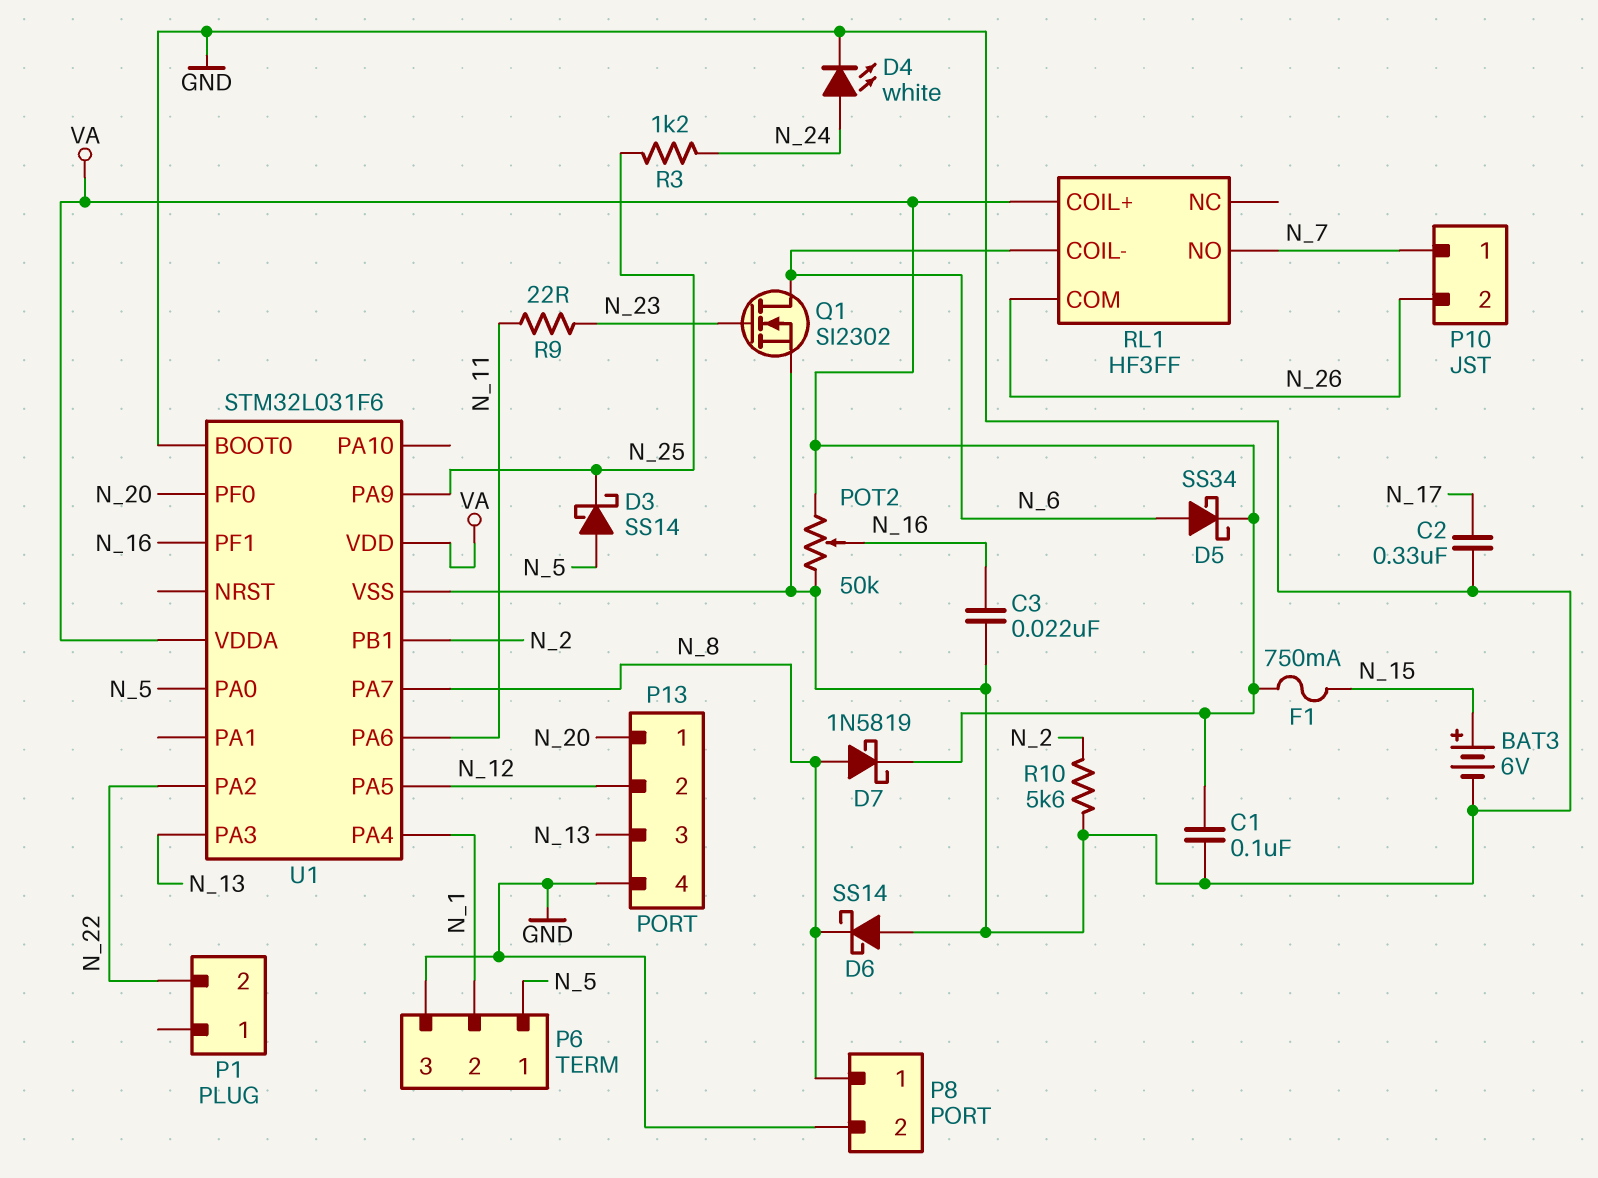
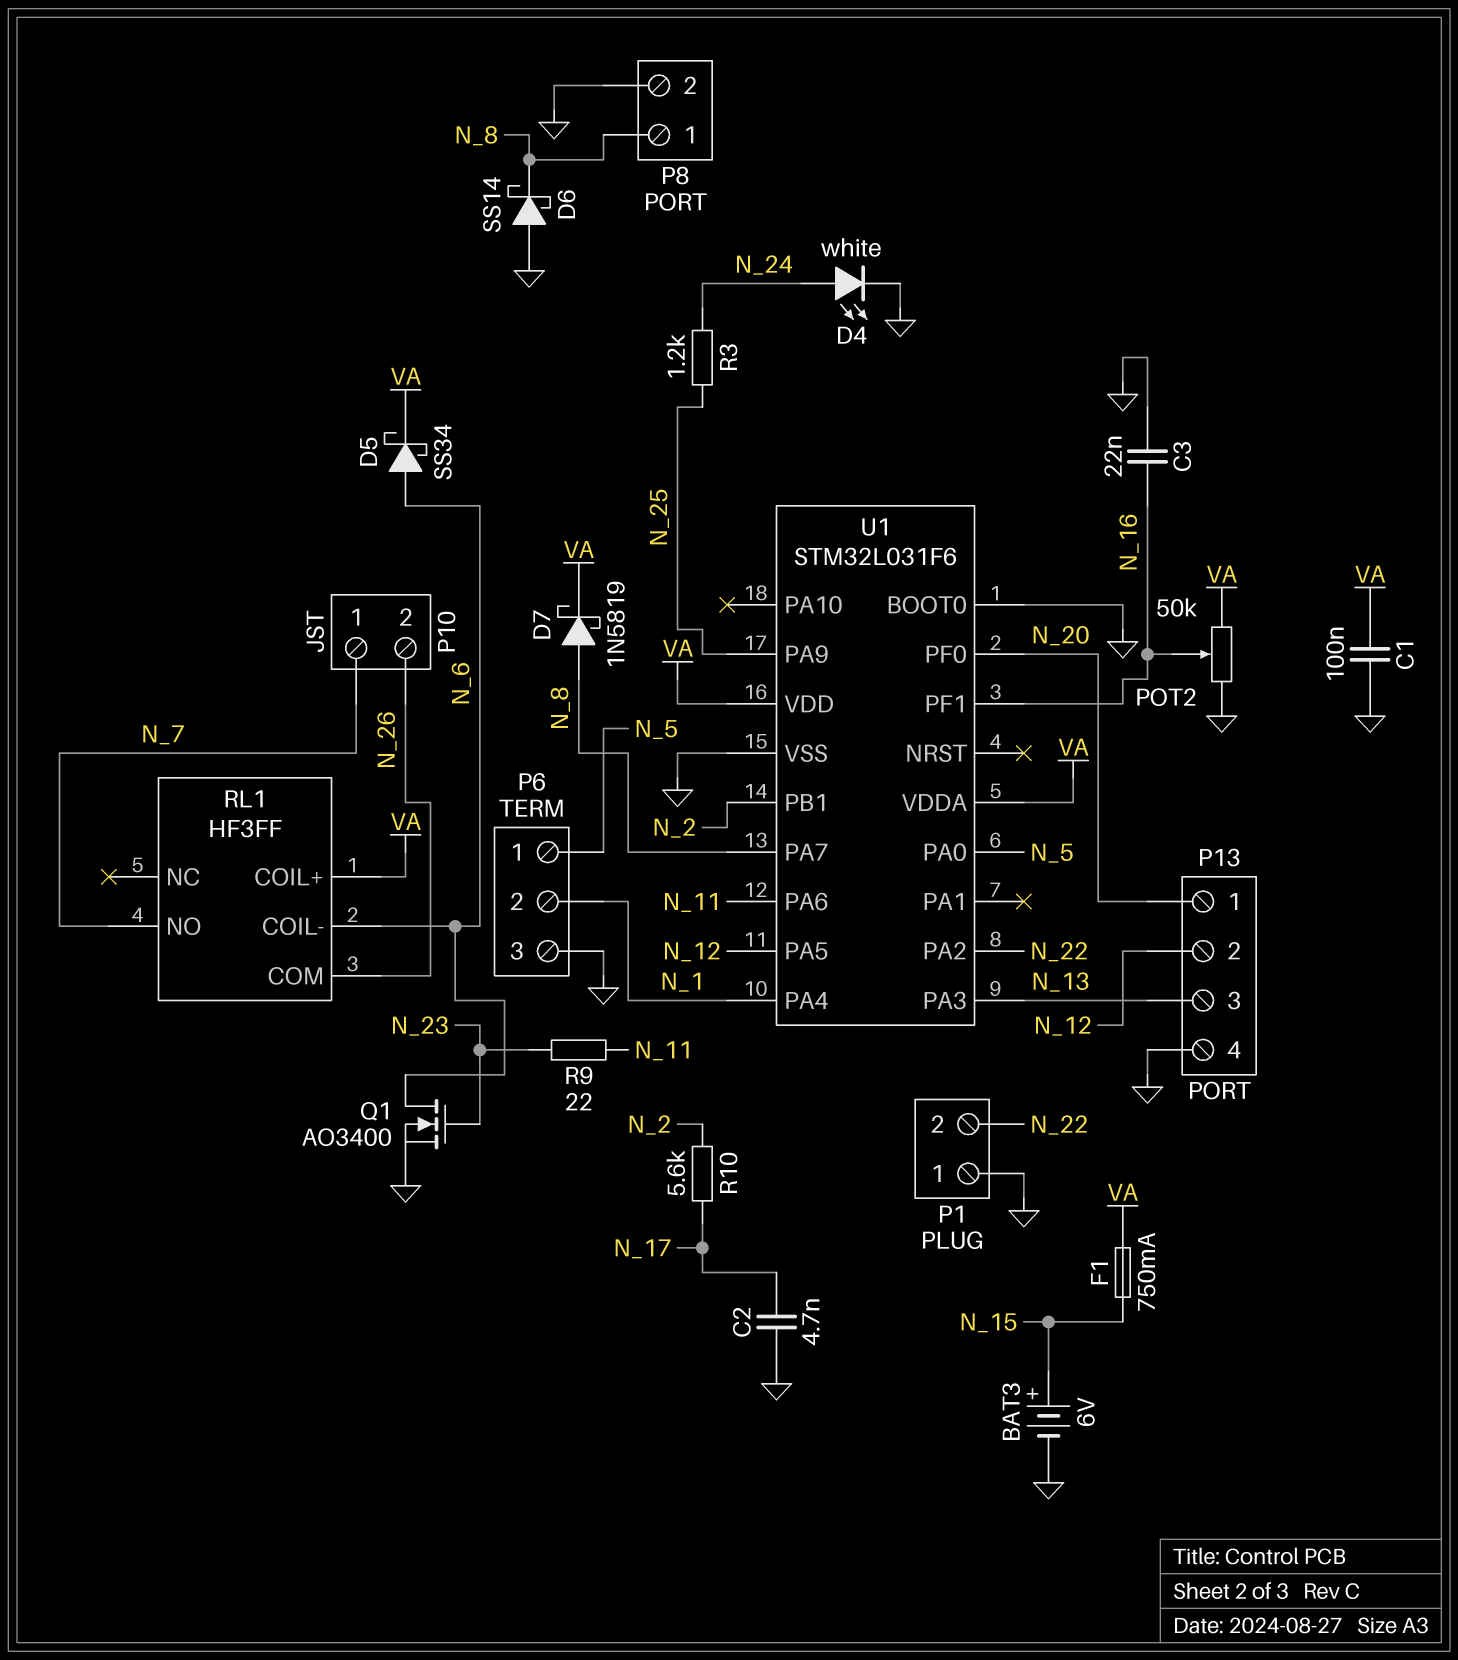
C2: 330nF (GND, N_17) -> 4.7nF (GND, N_17)
D3: schottky SS14 (A N_5, K N_25) -> none
P1 pin 1: none -> GND
Q1: NMOS SI2302 (G N_23, D N_6, S GND) -> NMOS AO3400 (G N_23, D N_6, S GND)
R10: 5.6k (GND, N_2) -> 5.6k (N_2, N_17)

